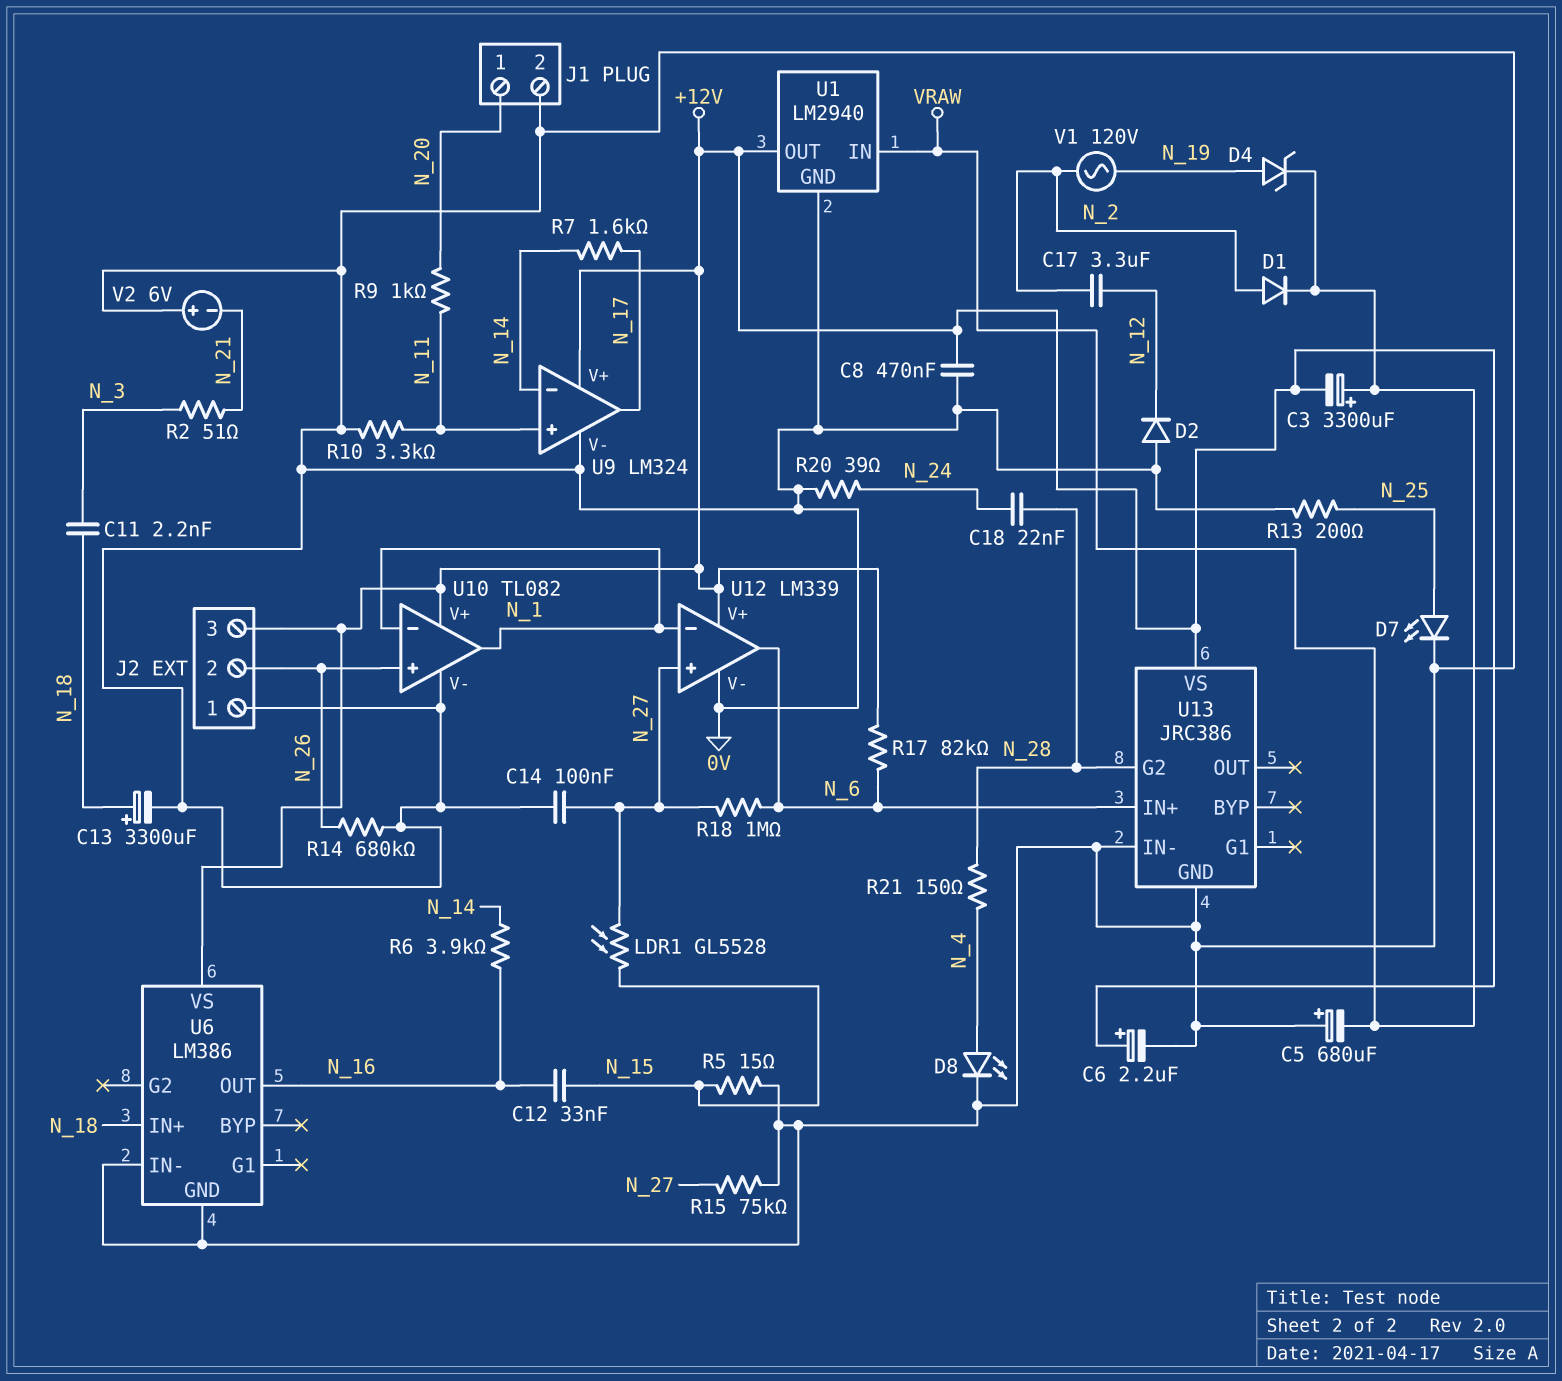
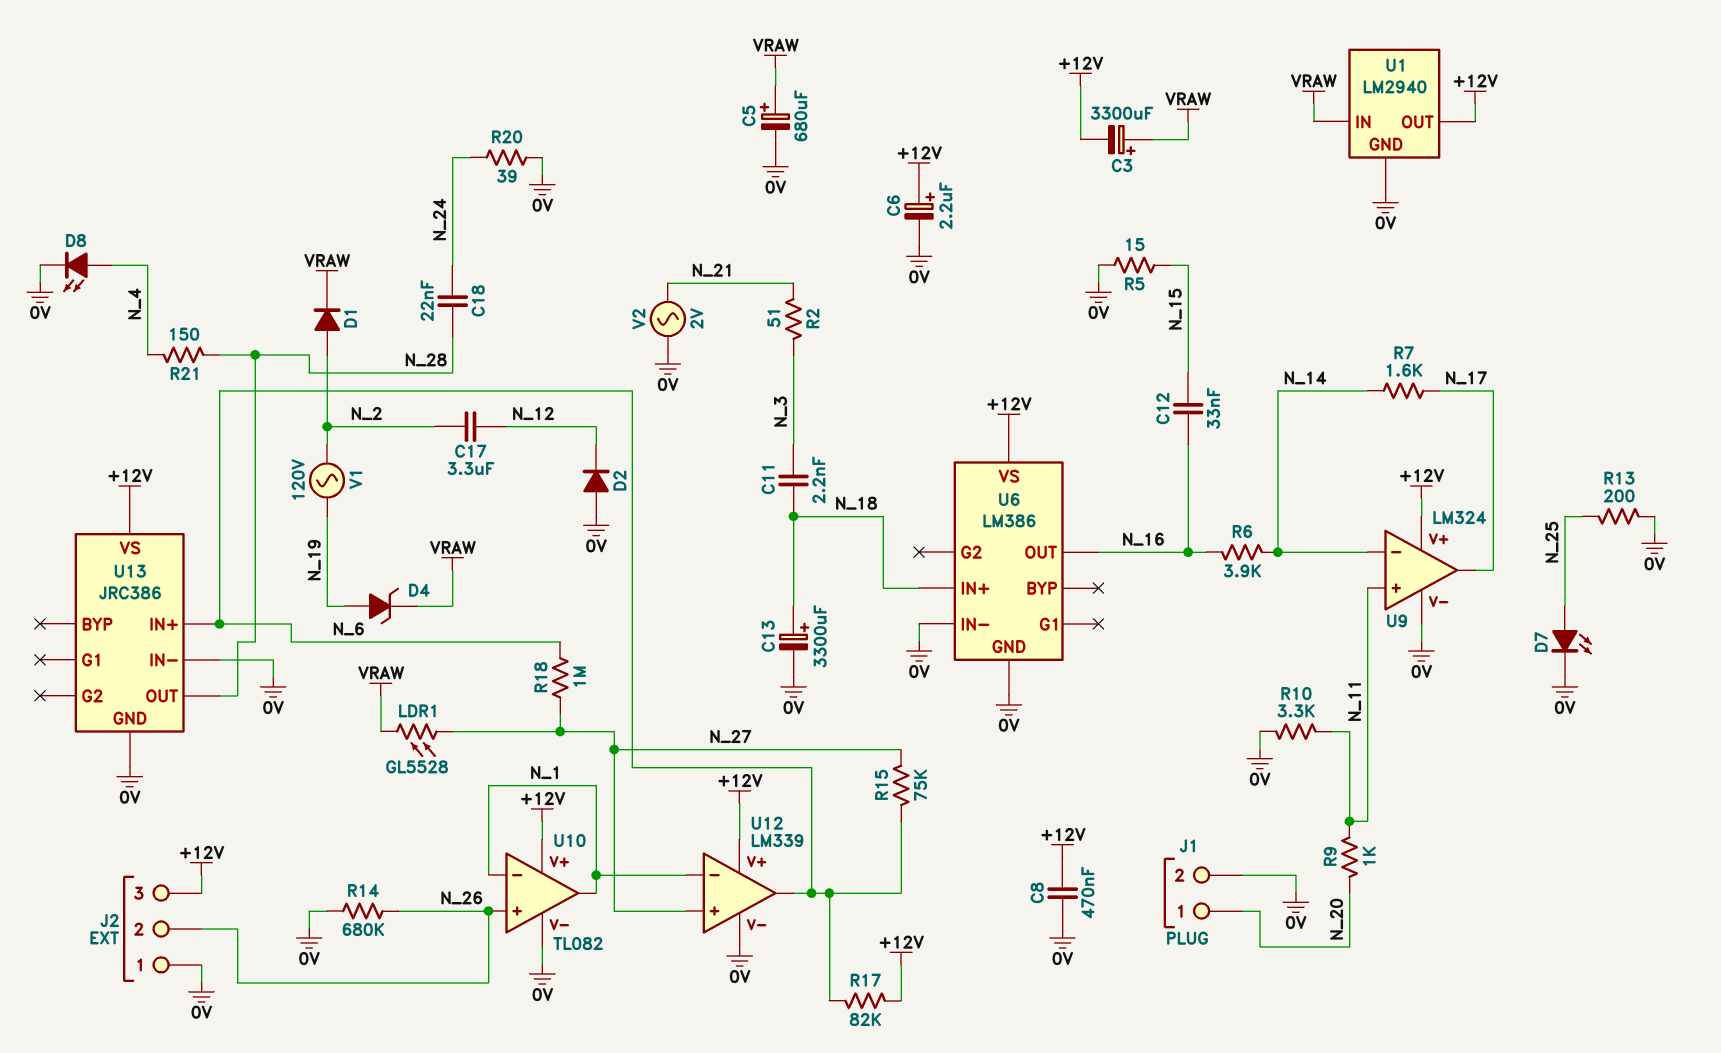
C5: 680uF (plus 0V, minus VRAW) -> 680uF (plus VRAW, minus 0V)
C14: 100nF (0V, N_27) -> none
LDR1: GL5528 (N_15, N_27) -> GL5528 (N_27, VRAW)
R15: 75k (0V, N_27) -> 75k (N_6, N_27)
U13 pin G2: N_28 -> none
U13 pin OUT: none -> N_28
V2: 6V (plus 0V, minus N_21) -> AC 2V (0V, N_21)

